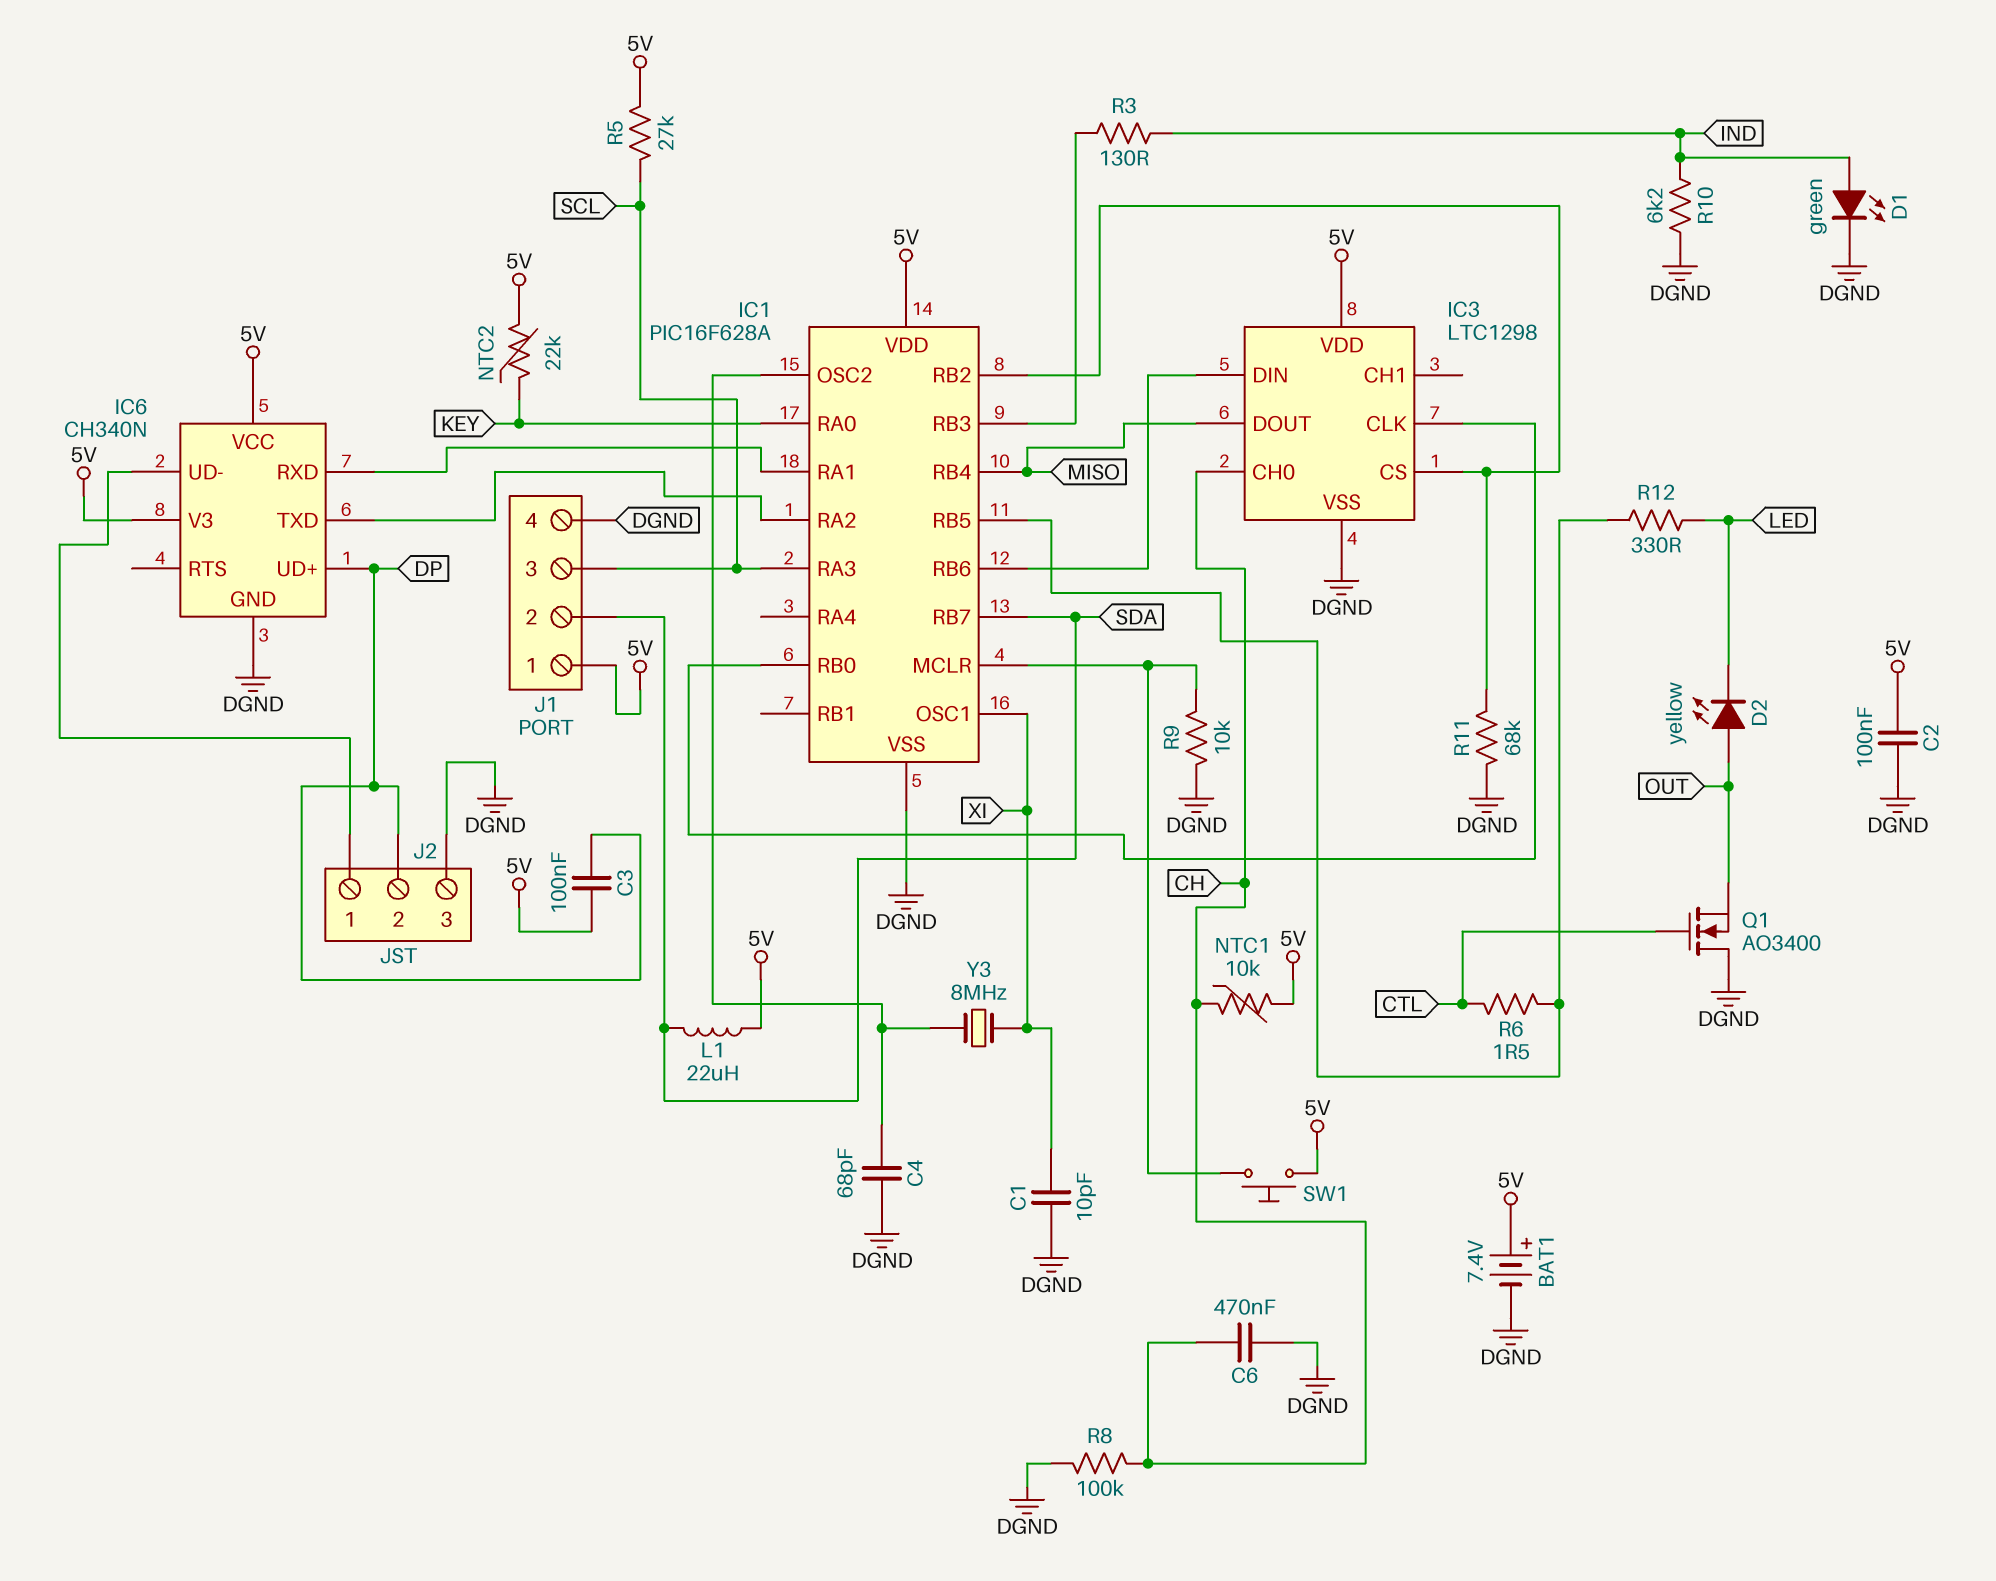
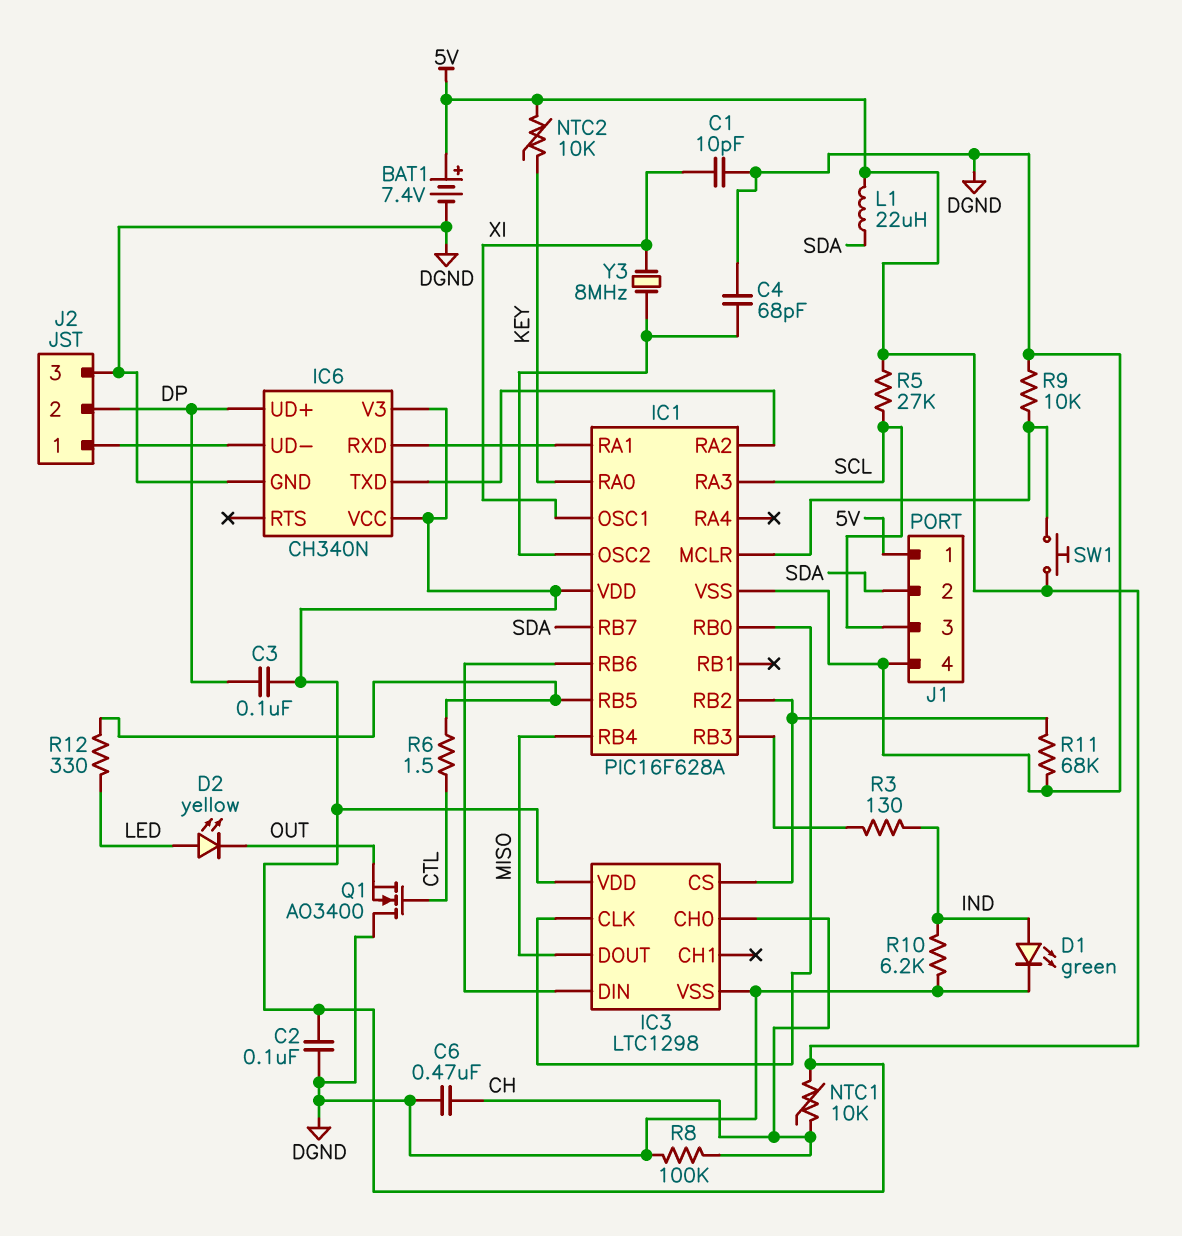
D2: LED yellow (A OUT, K LED) -> LED yellow (A LED, K OUT)
NTC2: 22k (5V, KEY) -> 10k (5V, KEY)

